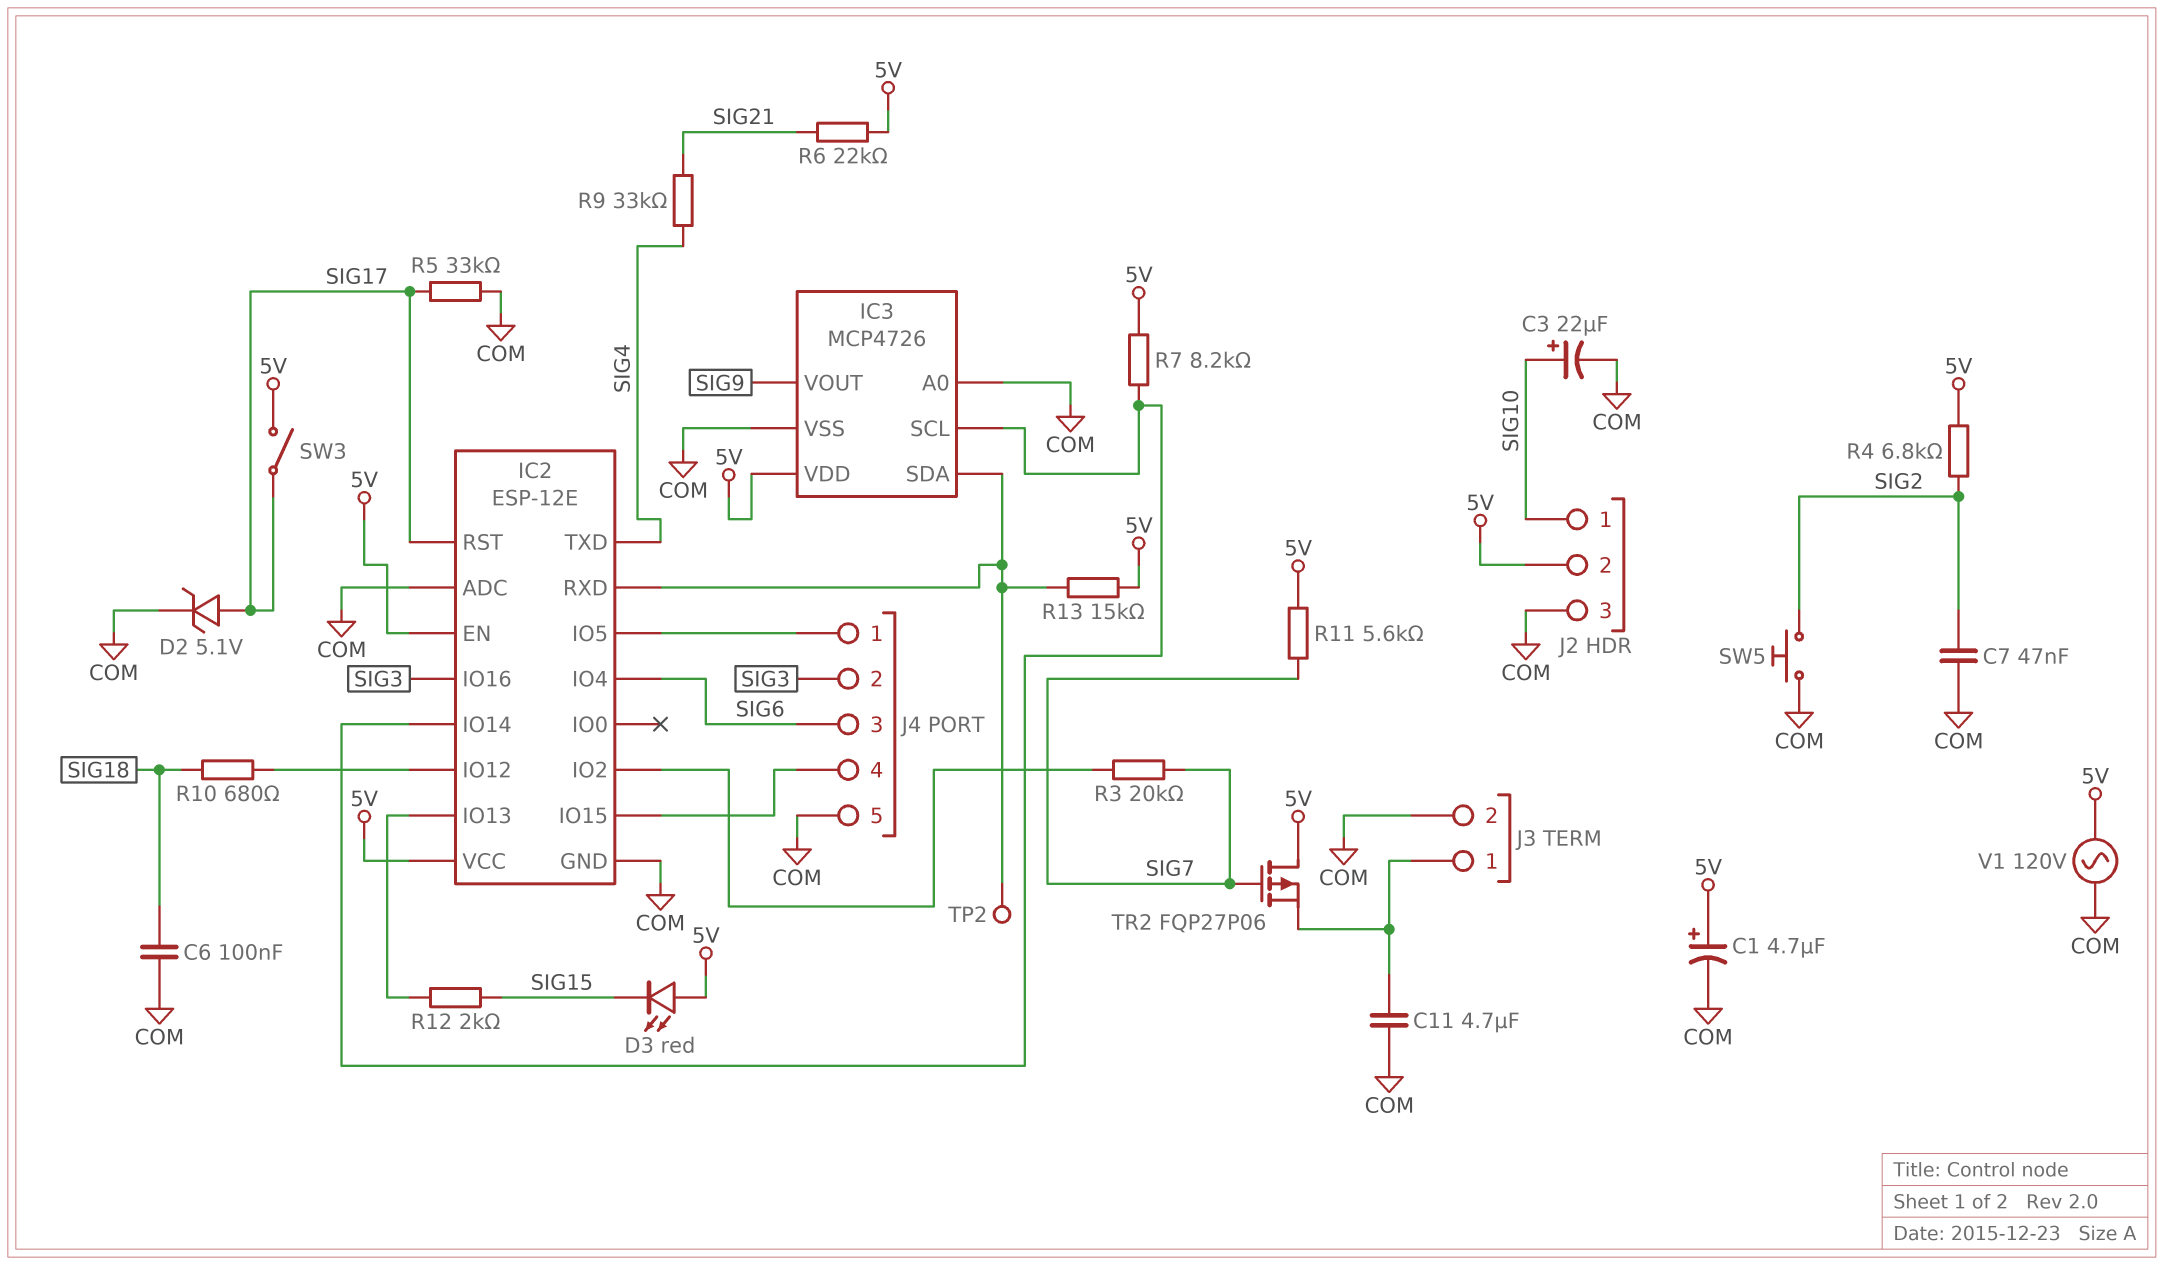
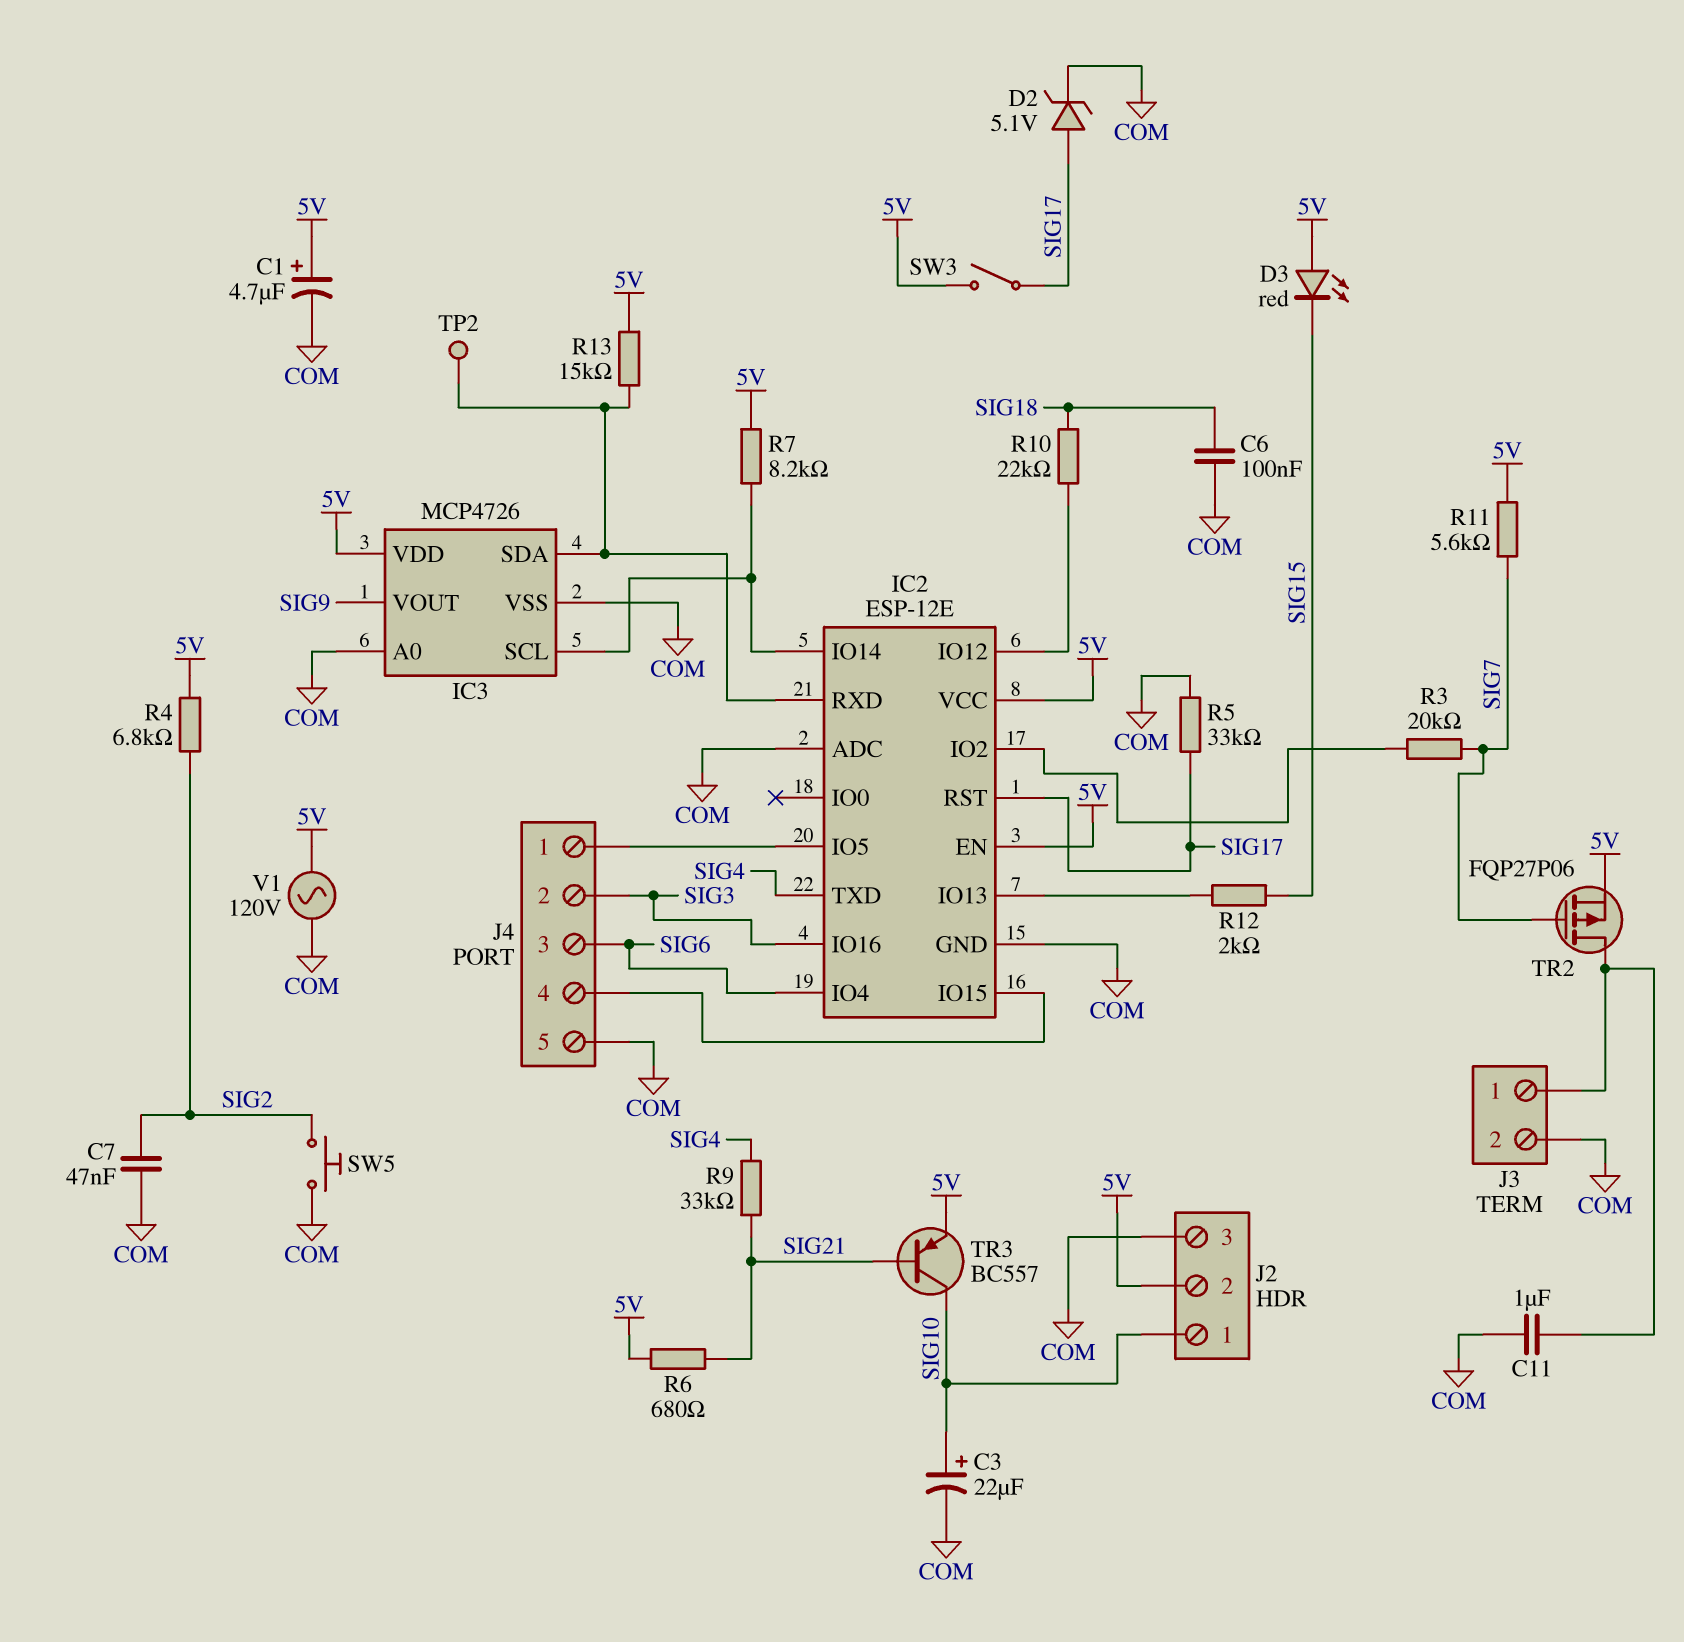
C11: 4.7uF (COM, J3/1) -> 1uF (COM, J3/1)
R6: 22k (5V, SIG21) -> 680 (5V, SIG21)
R10: 680 (IC2/IO12, SIG18) -> 22k (IC2/IO12, SIG18)
TR2: PMOS FQP27P06 (G SIG7, D 5V, S J3/1) -> PMOS FQP27P06 (G SIG7, D J3/1, S 5V)
TR3: none -> PNP BC557 (B SIG21, C SIG10, E 5V)

